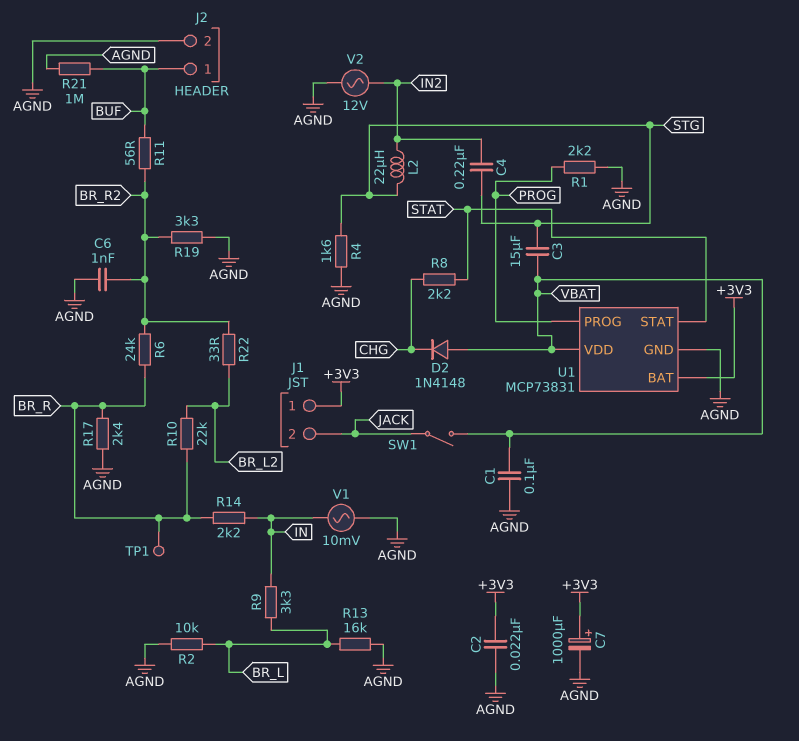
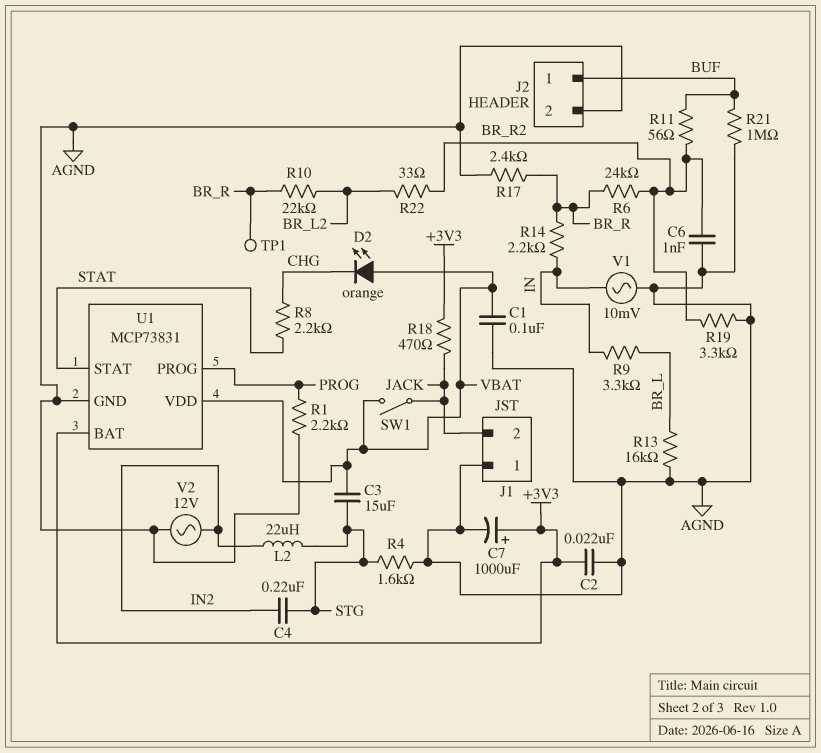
D2: diode 1N4148 (A VBAT, K CHG) -> LED orange (A VBAT, K CHG)
J1 pin 1: +3V3 -> AGND
R2: 10k (AGND, BR_L) -> none
R18: none -> 470 (+3V3, JACK)

